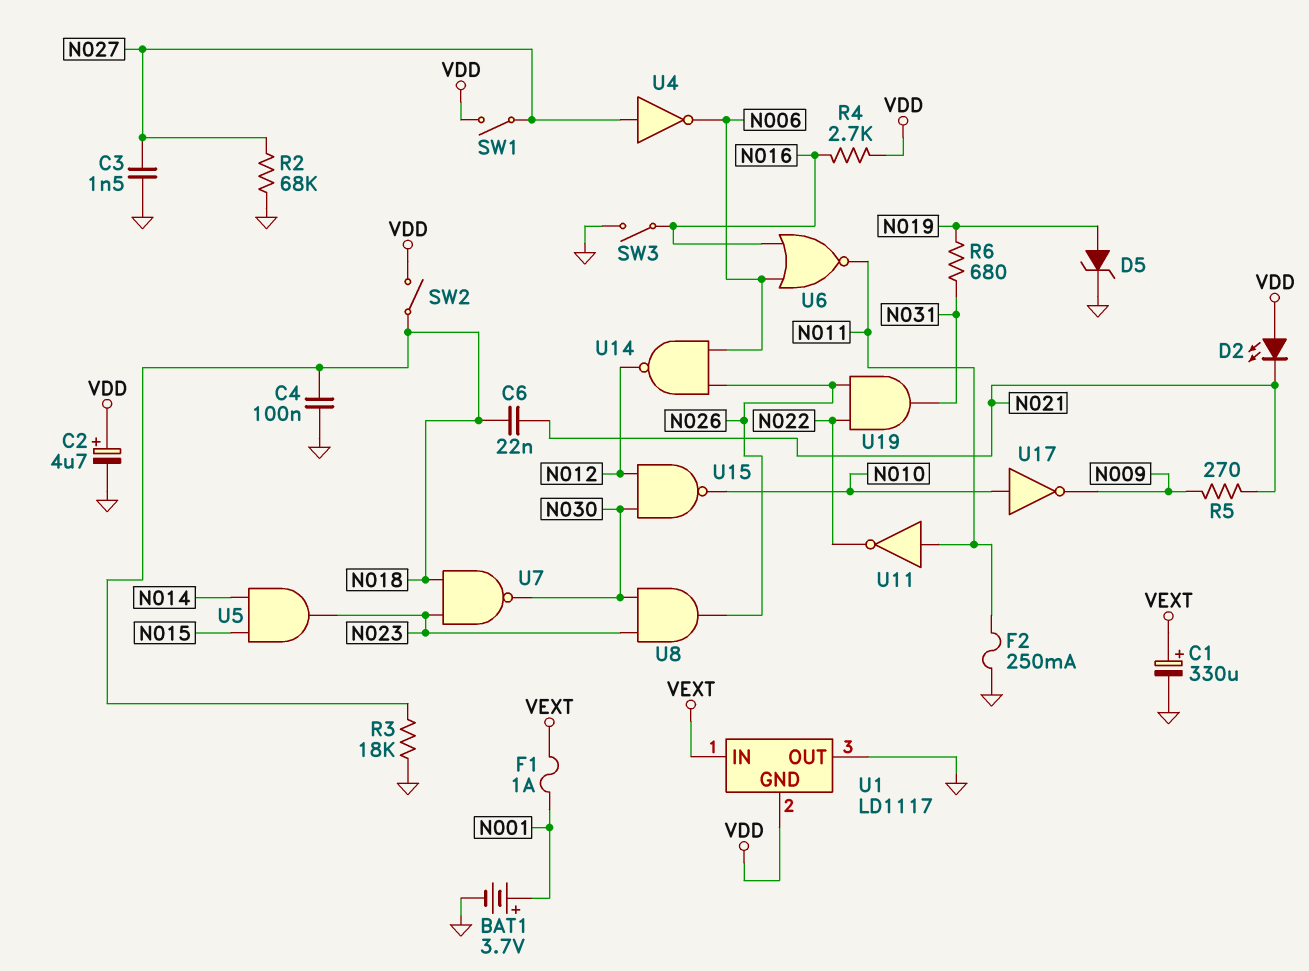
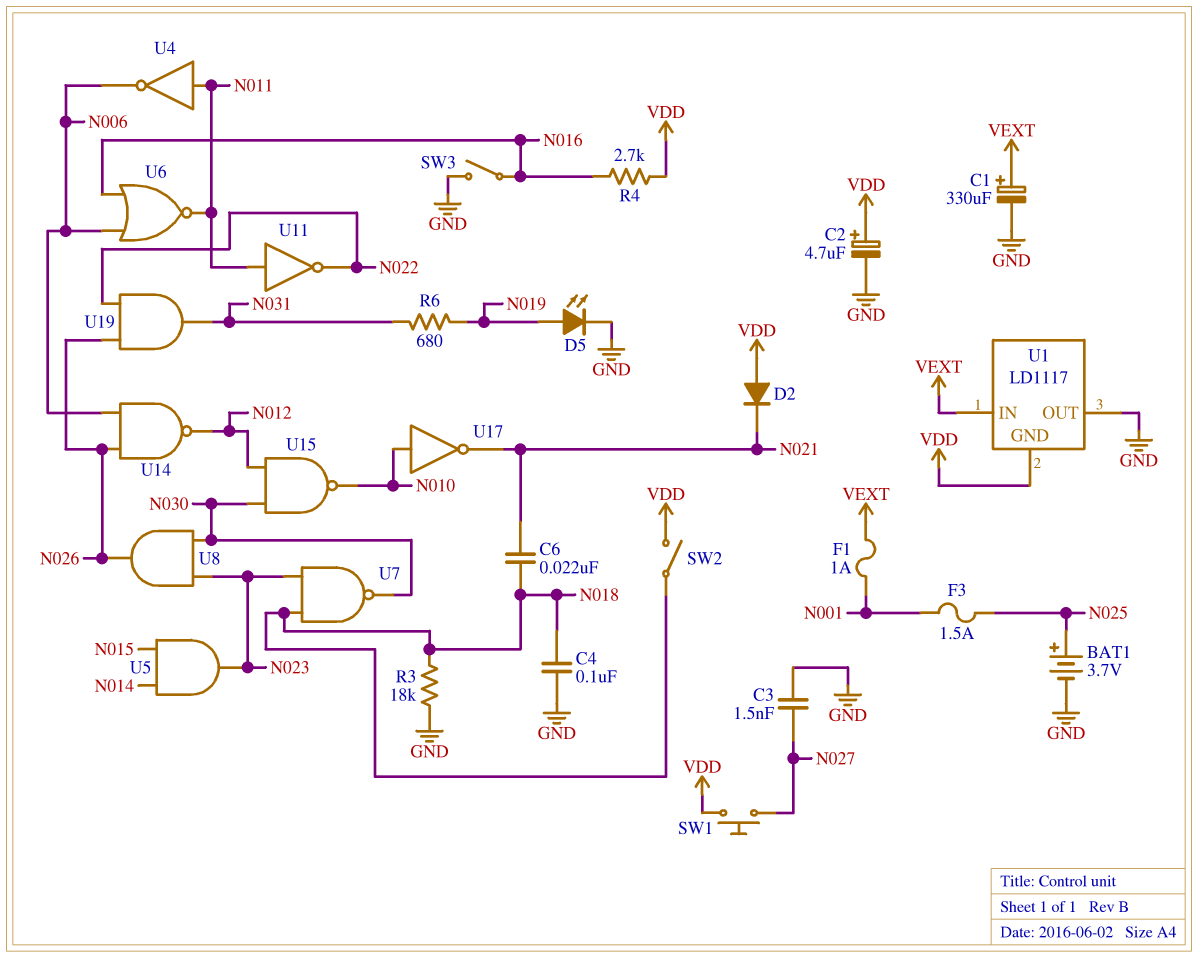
BAT1: 3.7V (plus N001, minus GND) -> 3.7V (plus N025, minus GND)
D2: LED (A VDD, K N021) -> diode (A VDD, K N021)
D5: zener (A N019, K GND) -> LED (A N019, K GND)
F2: 250mA (GND, N011) -> none
F3: none -> 1.5A (N001, N025)
R2: 68k (GND, N027) -> none
R5: 270 (N009, N021) -> none
SW1: switch (N027, VDD) -> button (N027, VDD)
U4: NOT (in N027, out N006) -> NOT (in N011, out N006)
U17: NOT (in N010, out N009) -> NOT (in N010, out N021)

